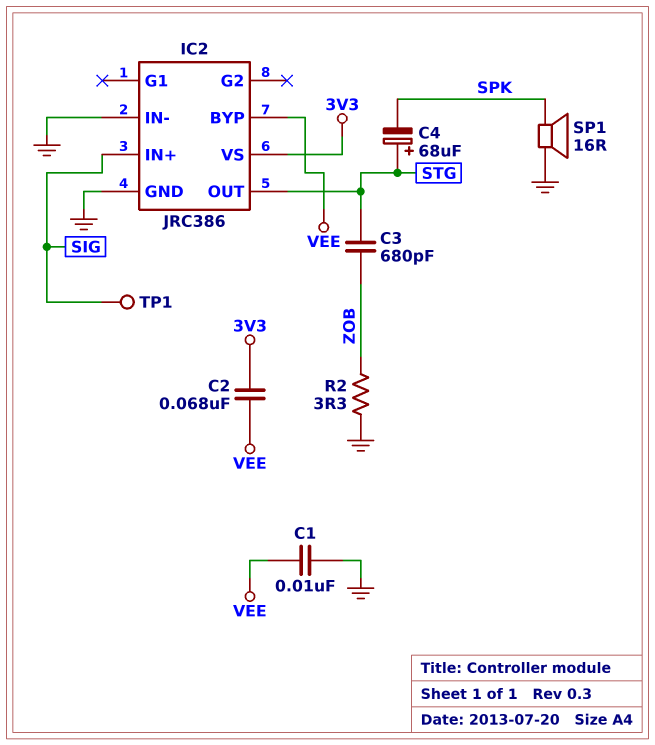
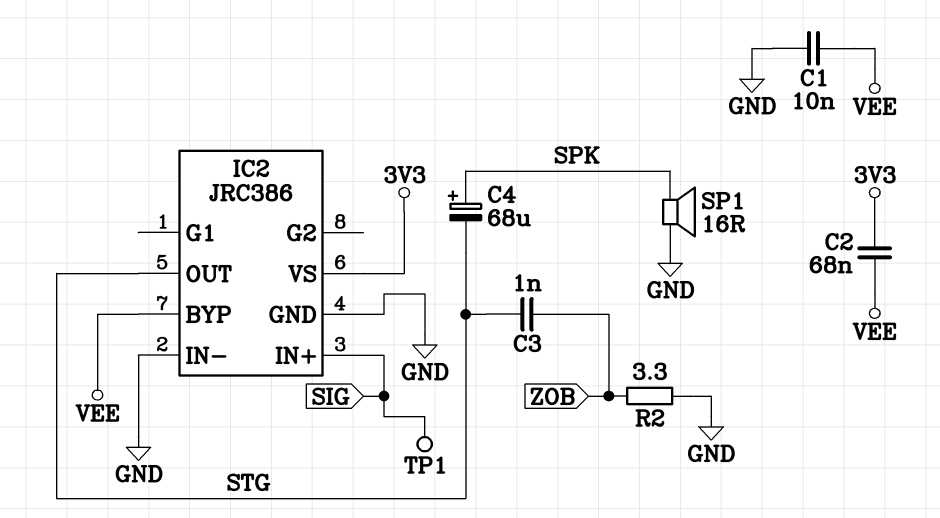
C3: 680pF (STG, ZOB) -> 1nF (STG, ZOB)
C4: 68uF (plus STG, minus SPK) -> 68uF (plus SPK, minus STG)

